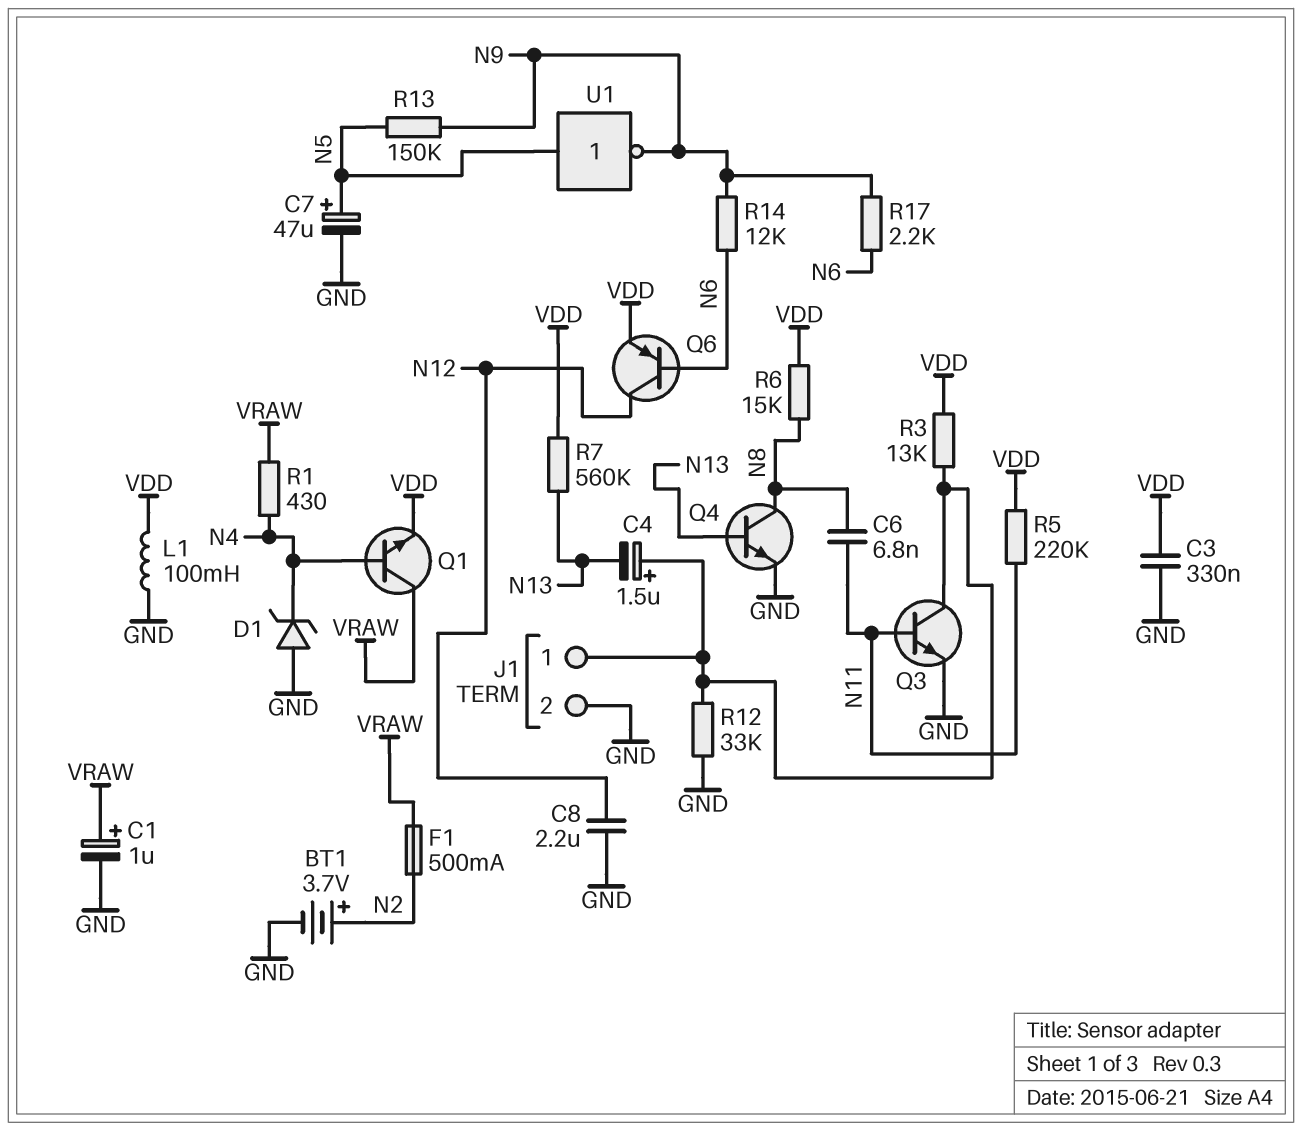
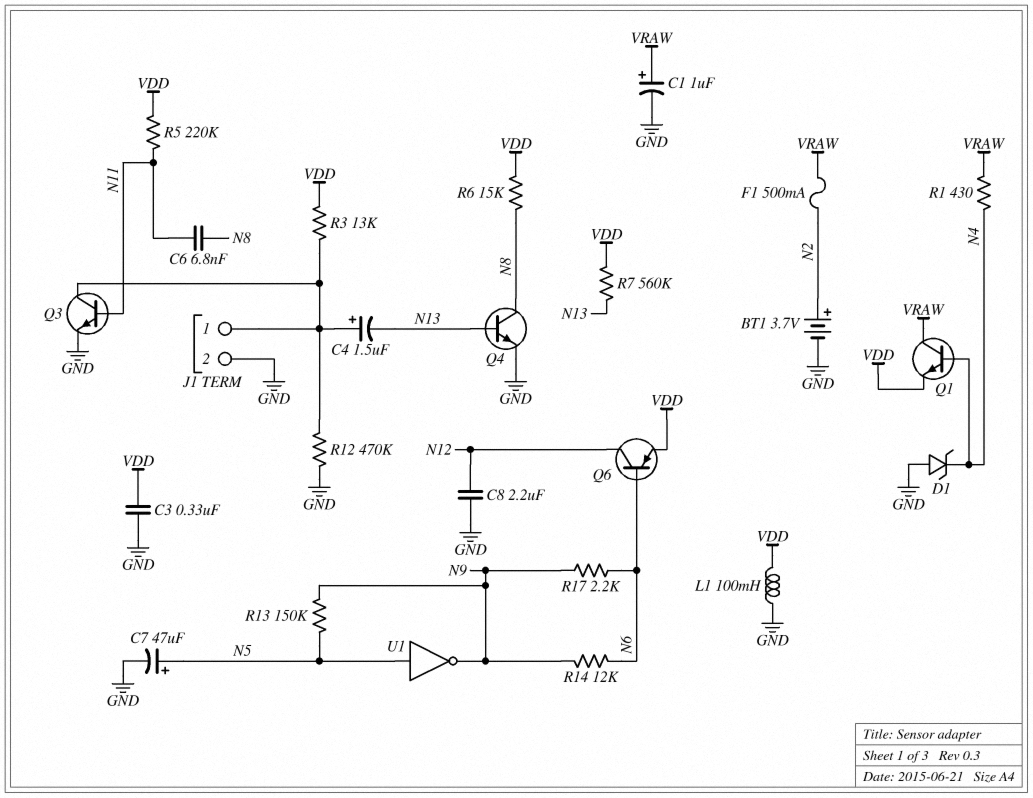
R12: 33k (GND, J1/1) -> 470k (GND, J1/1)

